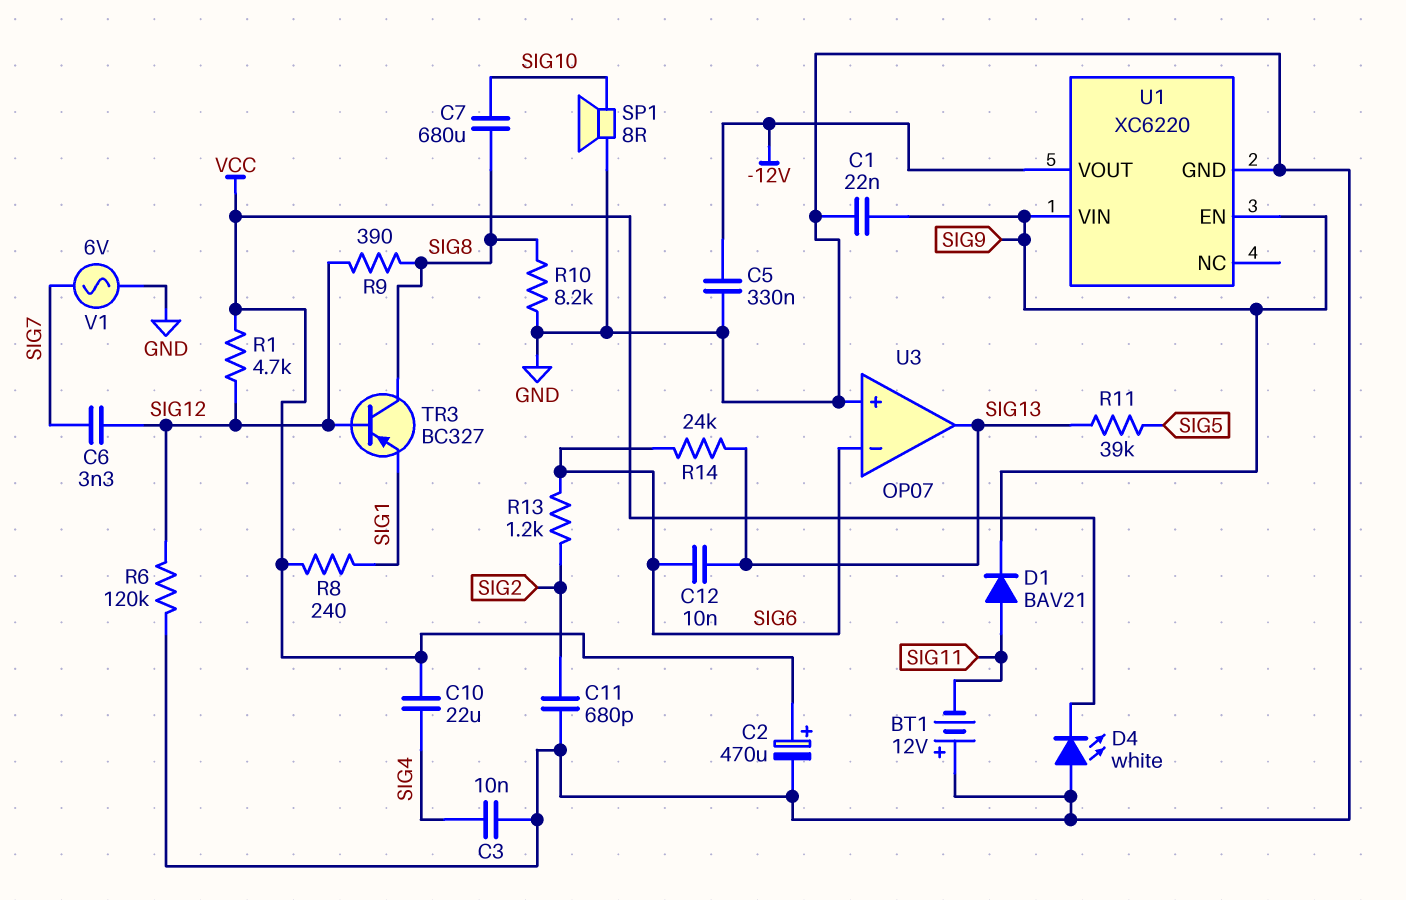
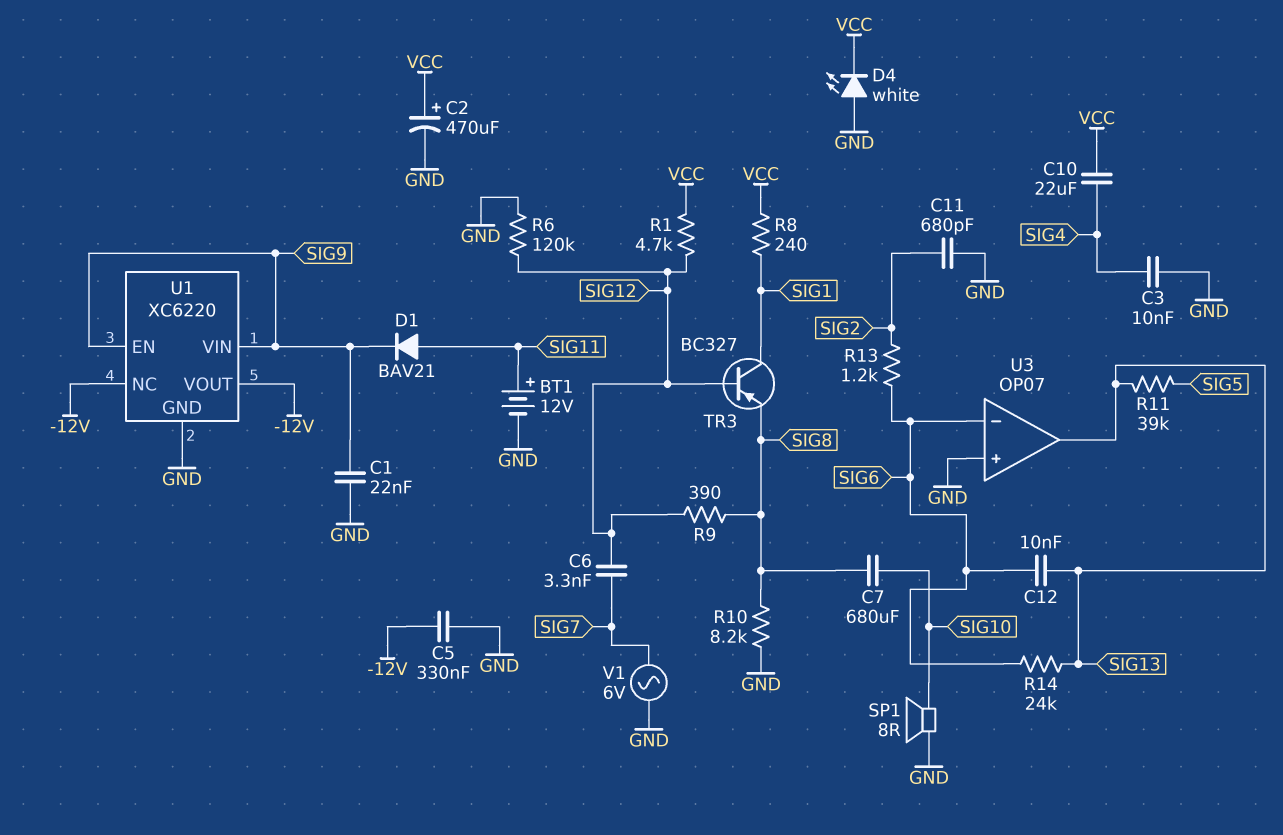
BT1: 12V (plus GND, minus SIG11) -> 12V (plus SIG11, minus GND)
TR3: PNP BC327 (B SIG12, C SIG8, E SIG1) -> PNP BC327 (B SIG12, C SIG1, E SIG8)
U1 pin NC: none -> -12V

